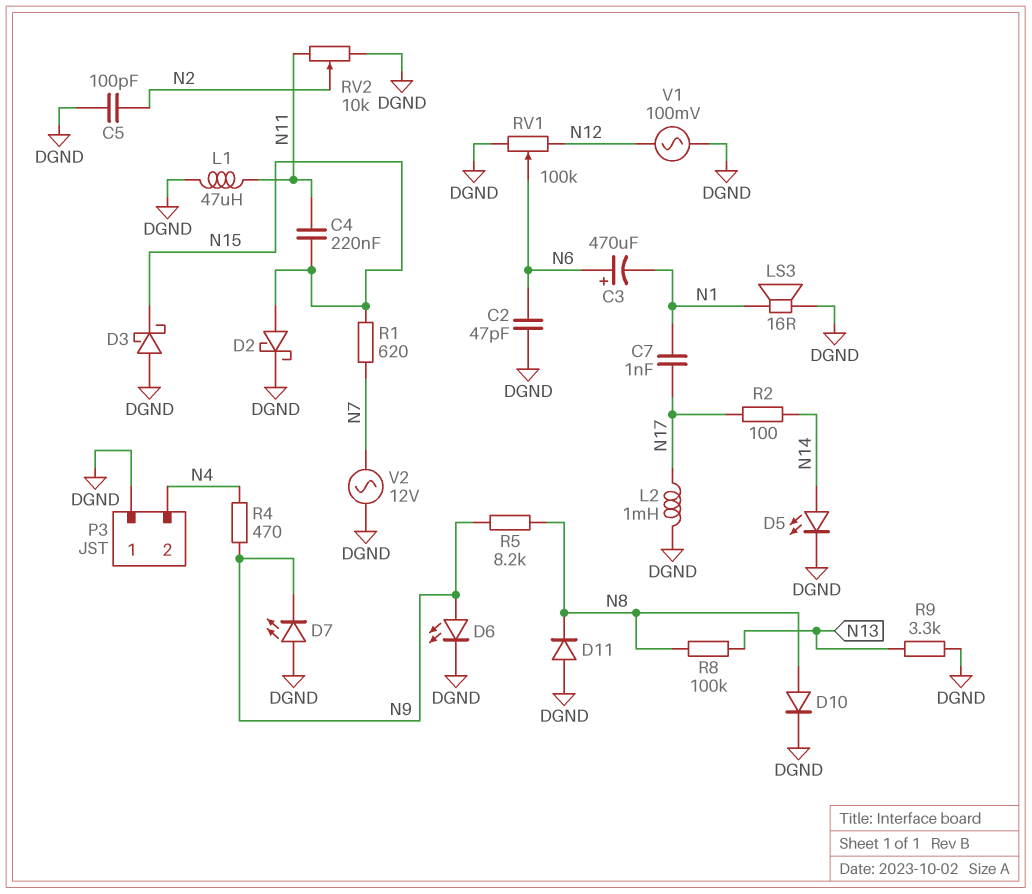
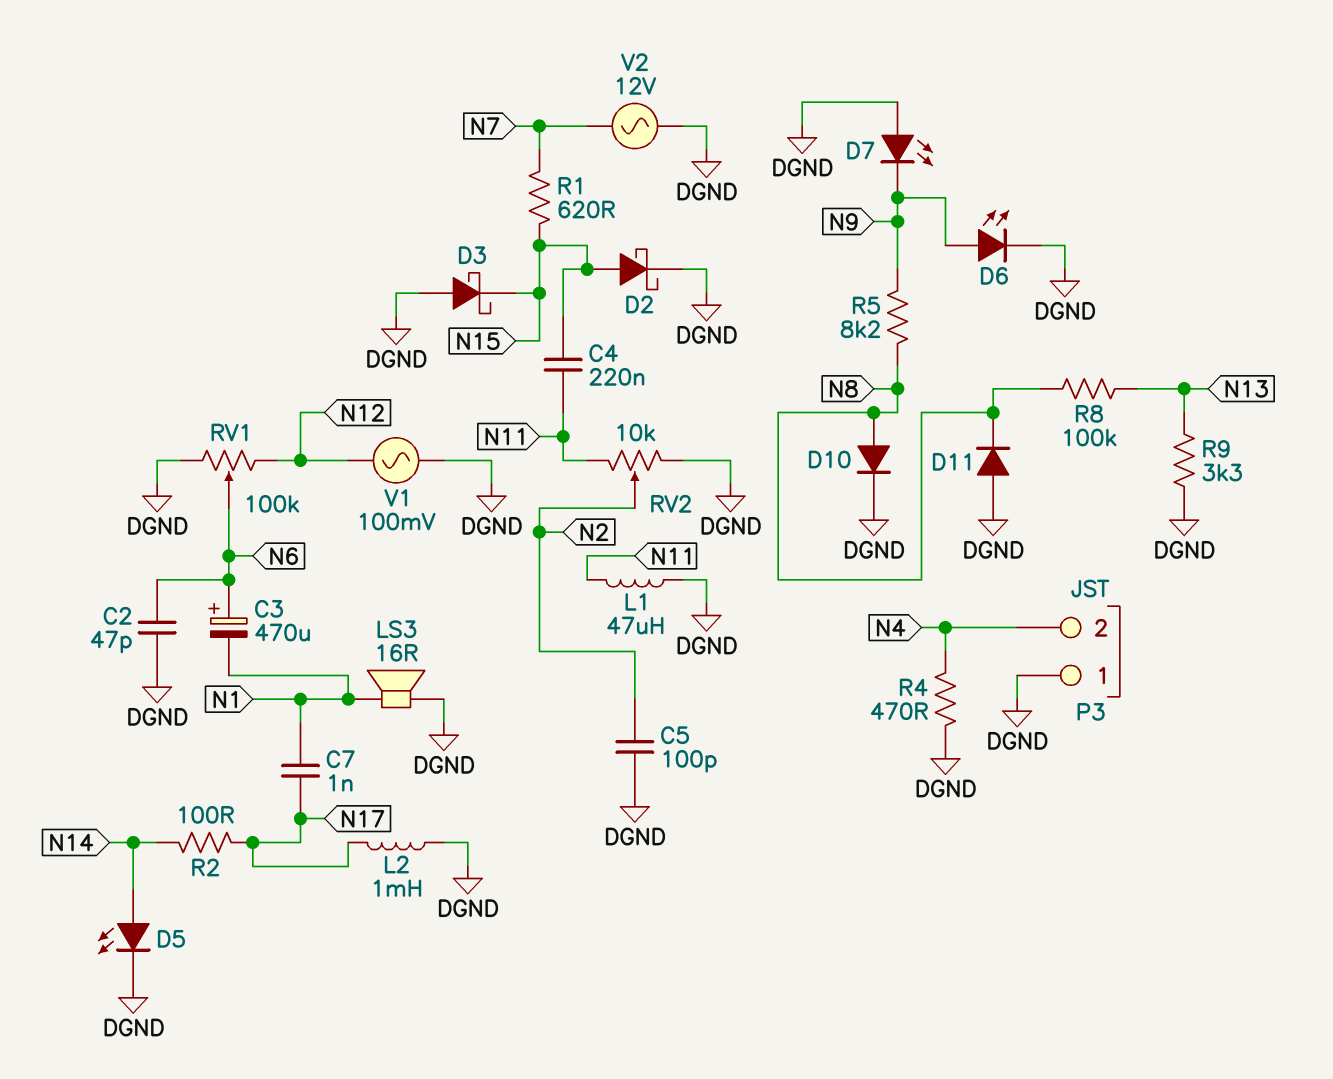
R4: 470 (N4, N9) -> 470 (DGND, N4)

